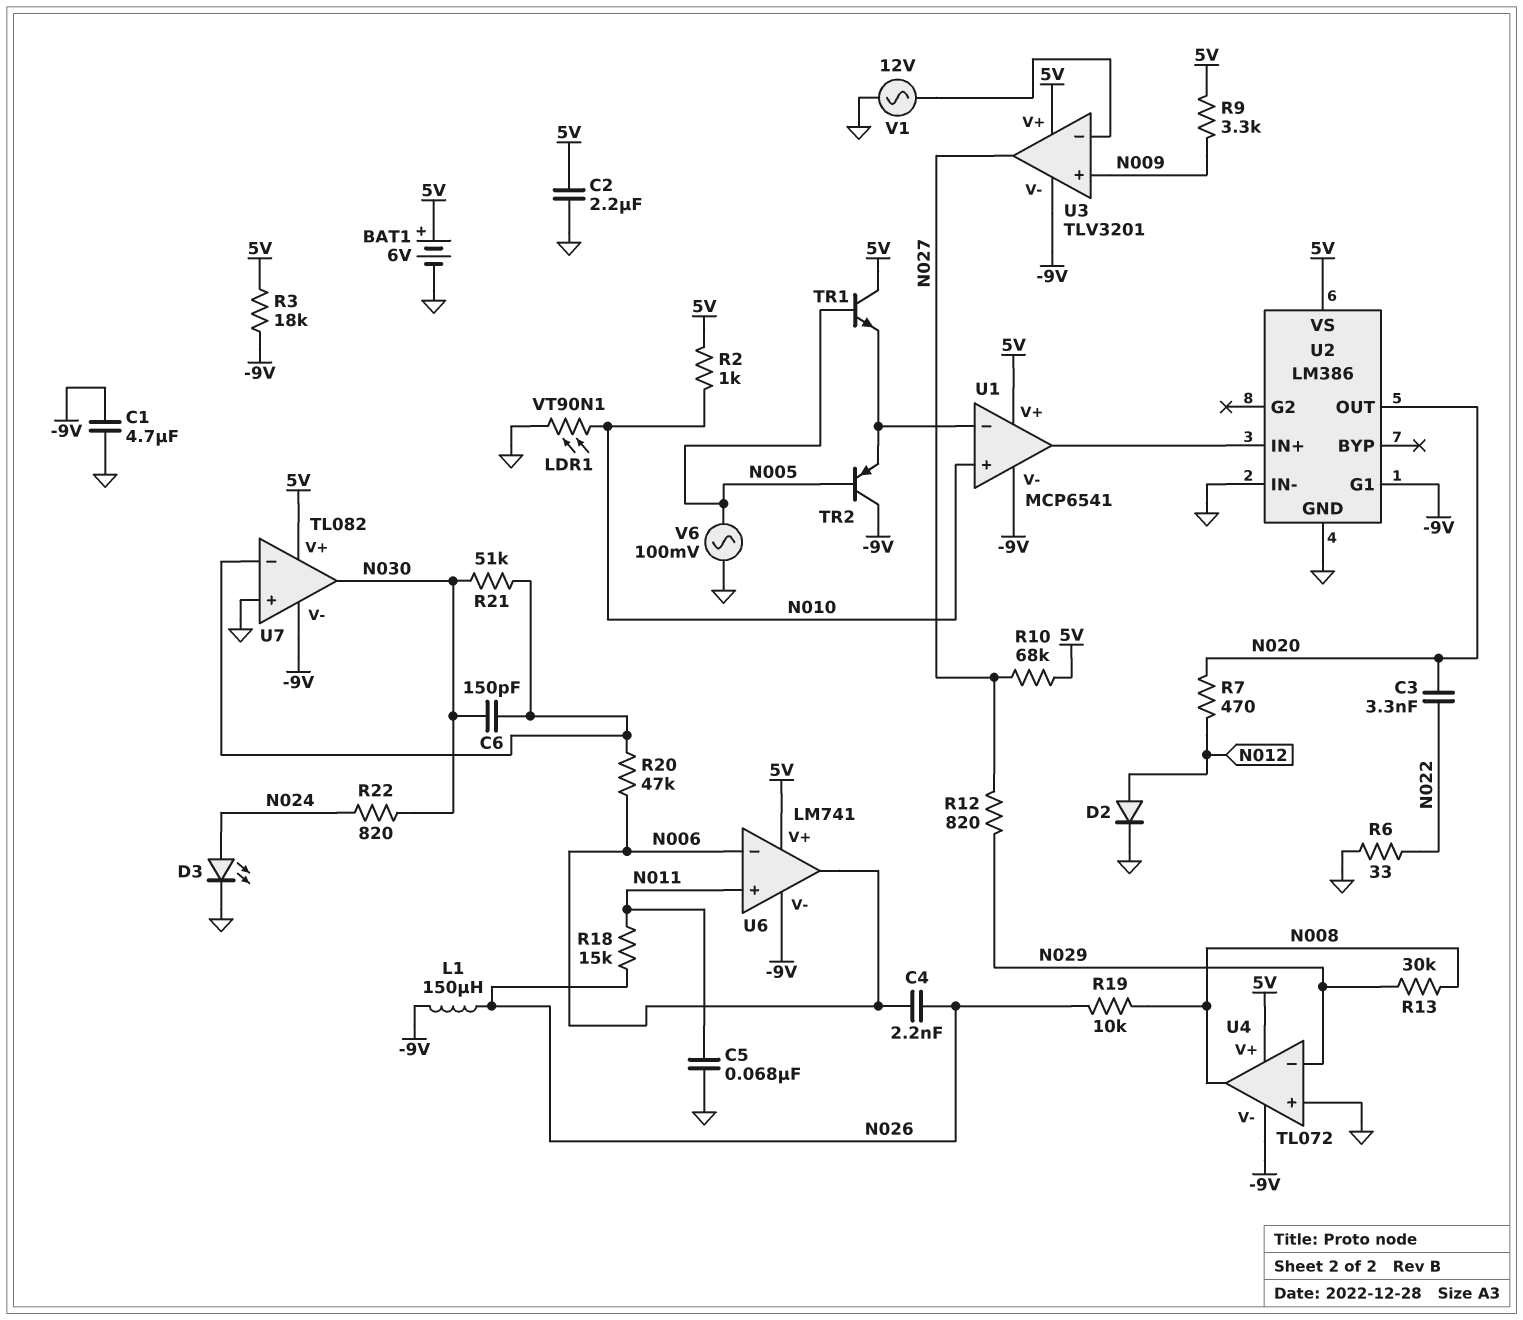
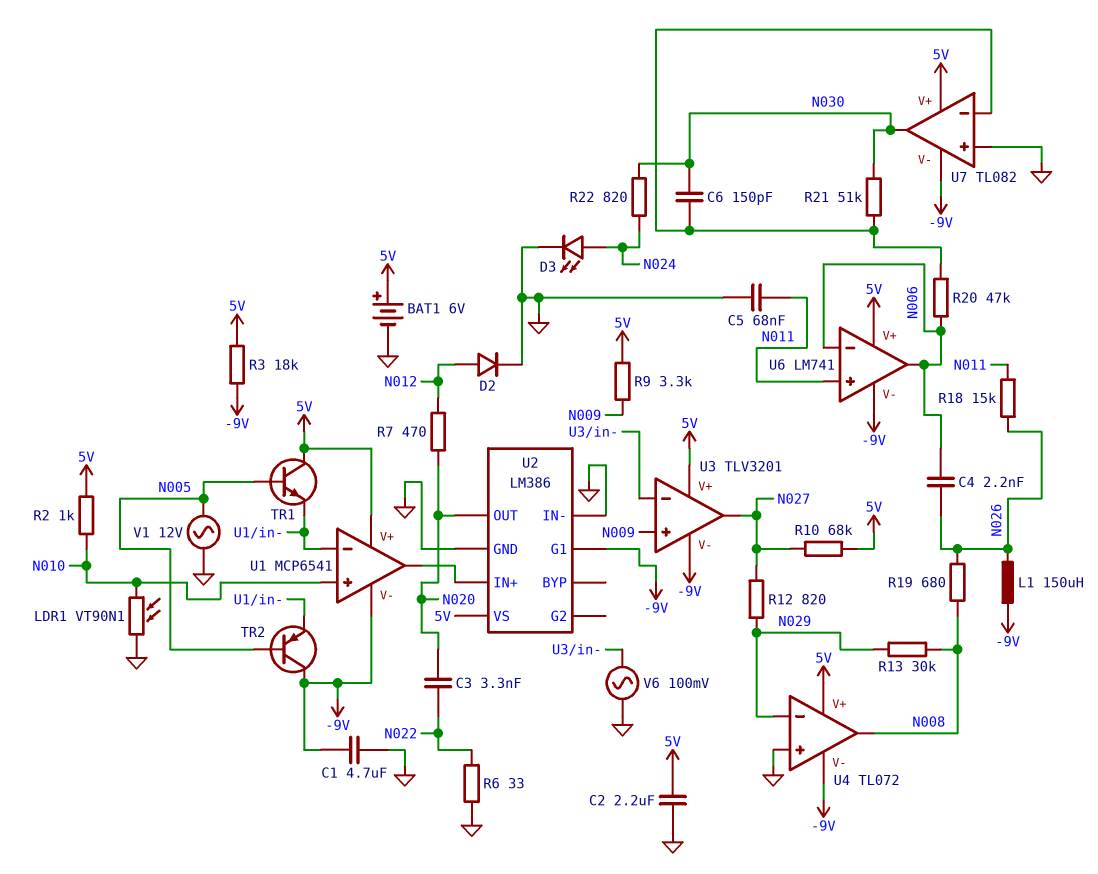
R19: 10k (N008, N026) -> 680 (N008, N026)
V1: AC 12V (GND, U3/in-) -> AC 12V (GND, N005)
V6: AC 100mV (GND, N005) -> AC 100mV (GND, U3/in-)

